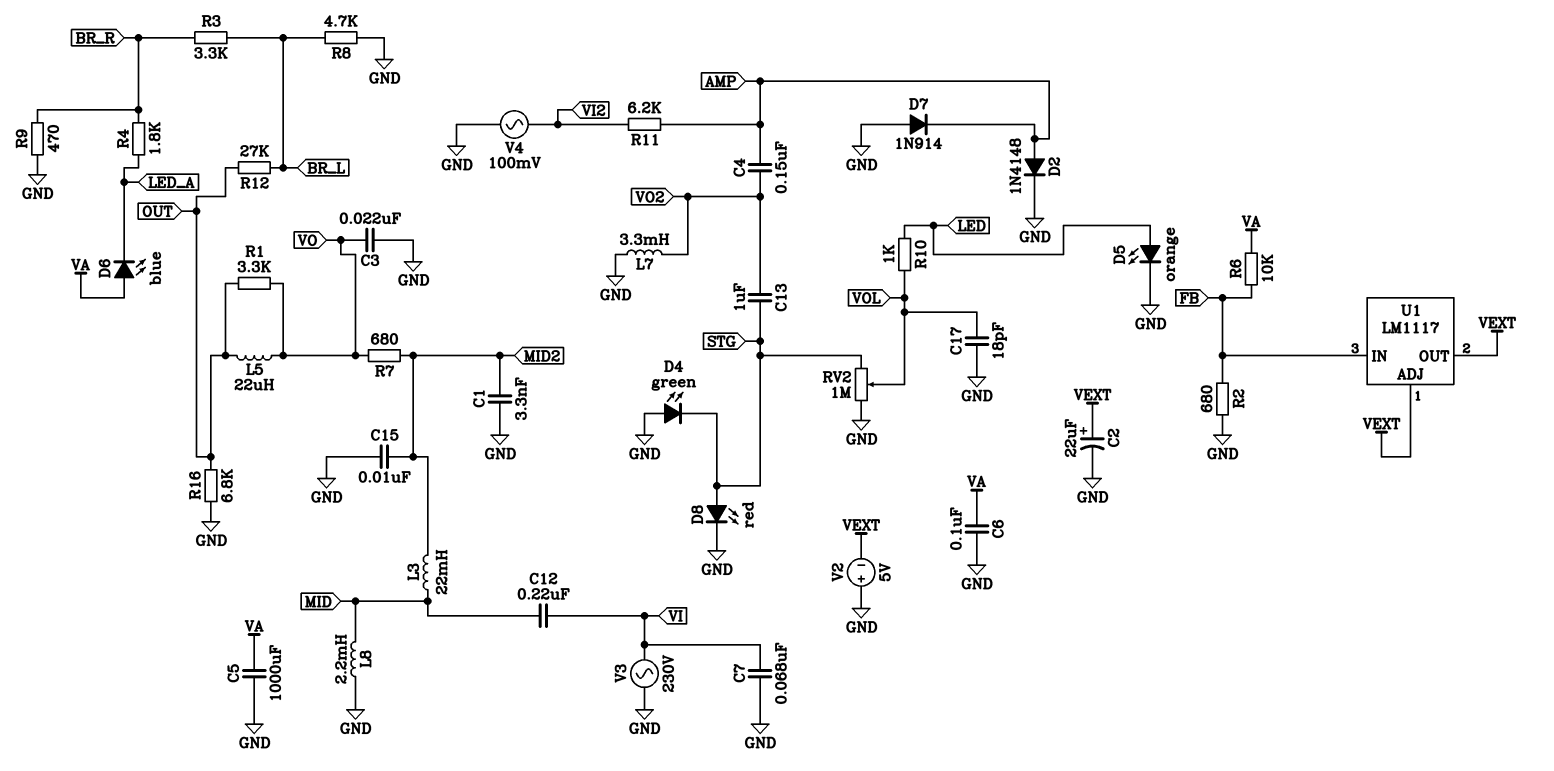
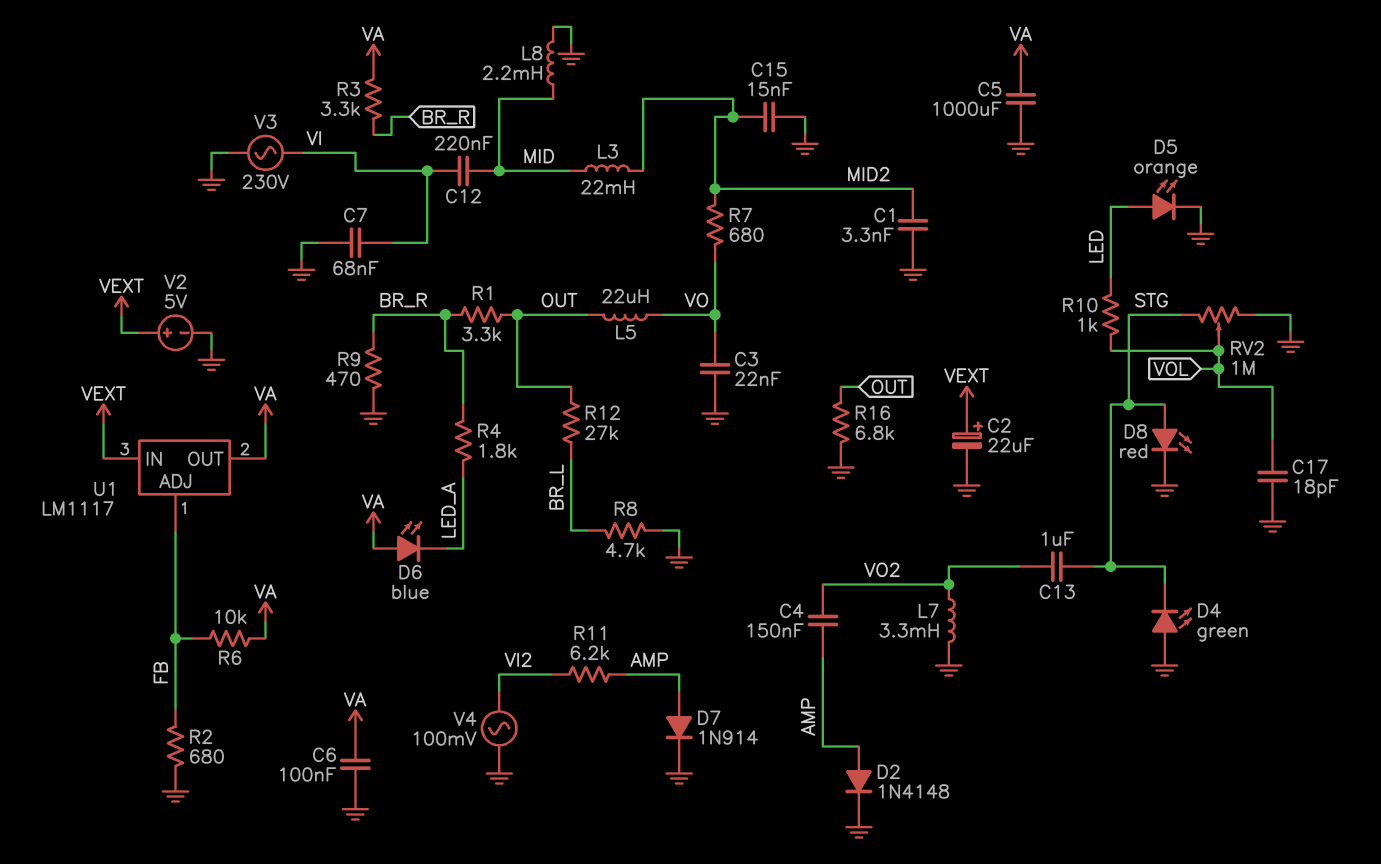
C15: 10nF (GND, MID2) -> 15nF (GND, MID2)
D7: diode 1N914 (A GND, K AMP) -> diode 1N914 (A AMP, K GND)
R1: 3.3k (OUT, VO) -> 3.3k (BR_R, OUT)
R3: 3.3k (BR_L, BR_R) -> 3.3k (BR_R, VA)
U1 pin ADJ: VEXT -> FB
U1 pin IN: FB -> VEXT
U1 pin OUT: VEXT -> VA
V2: 5V (plus GND, minus VEXT) -> 5V (plus VEXT, minus GND)

